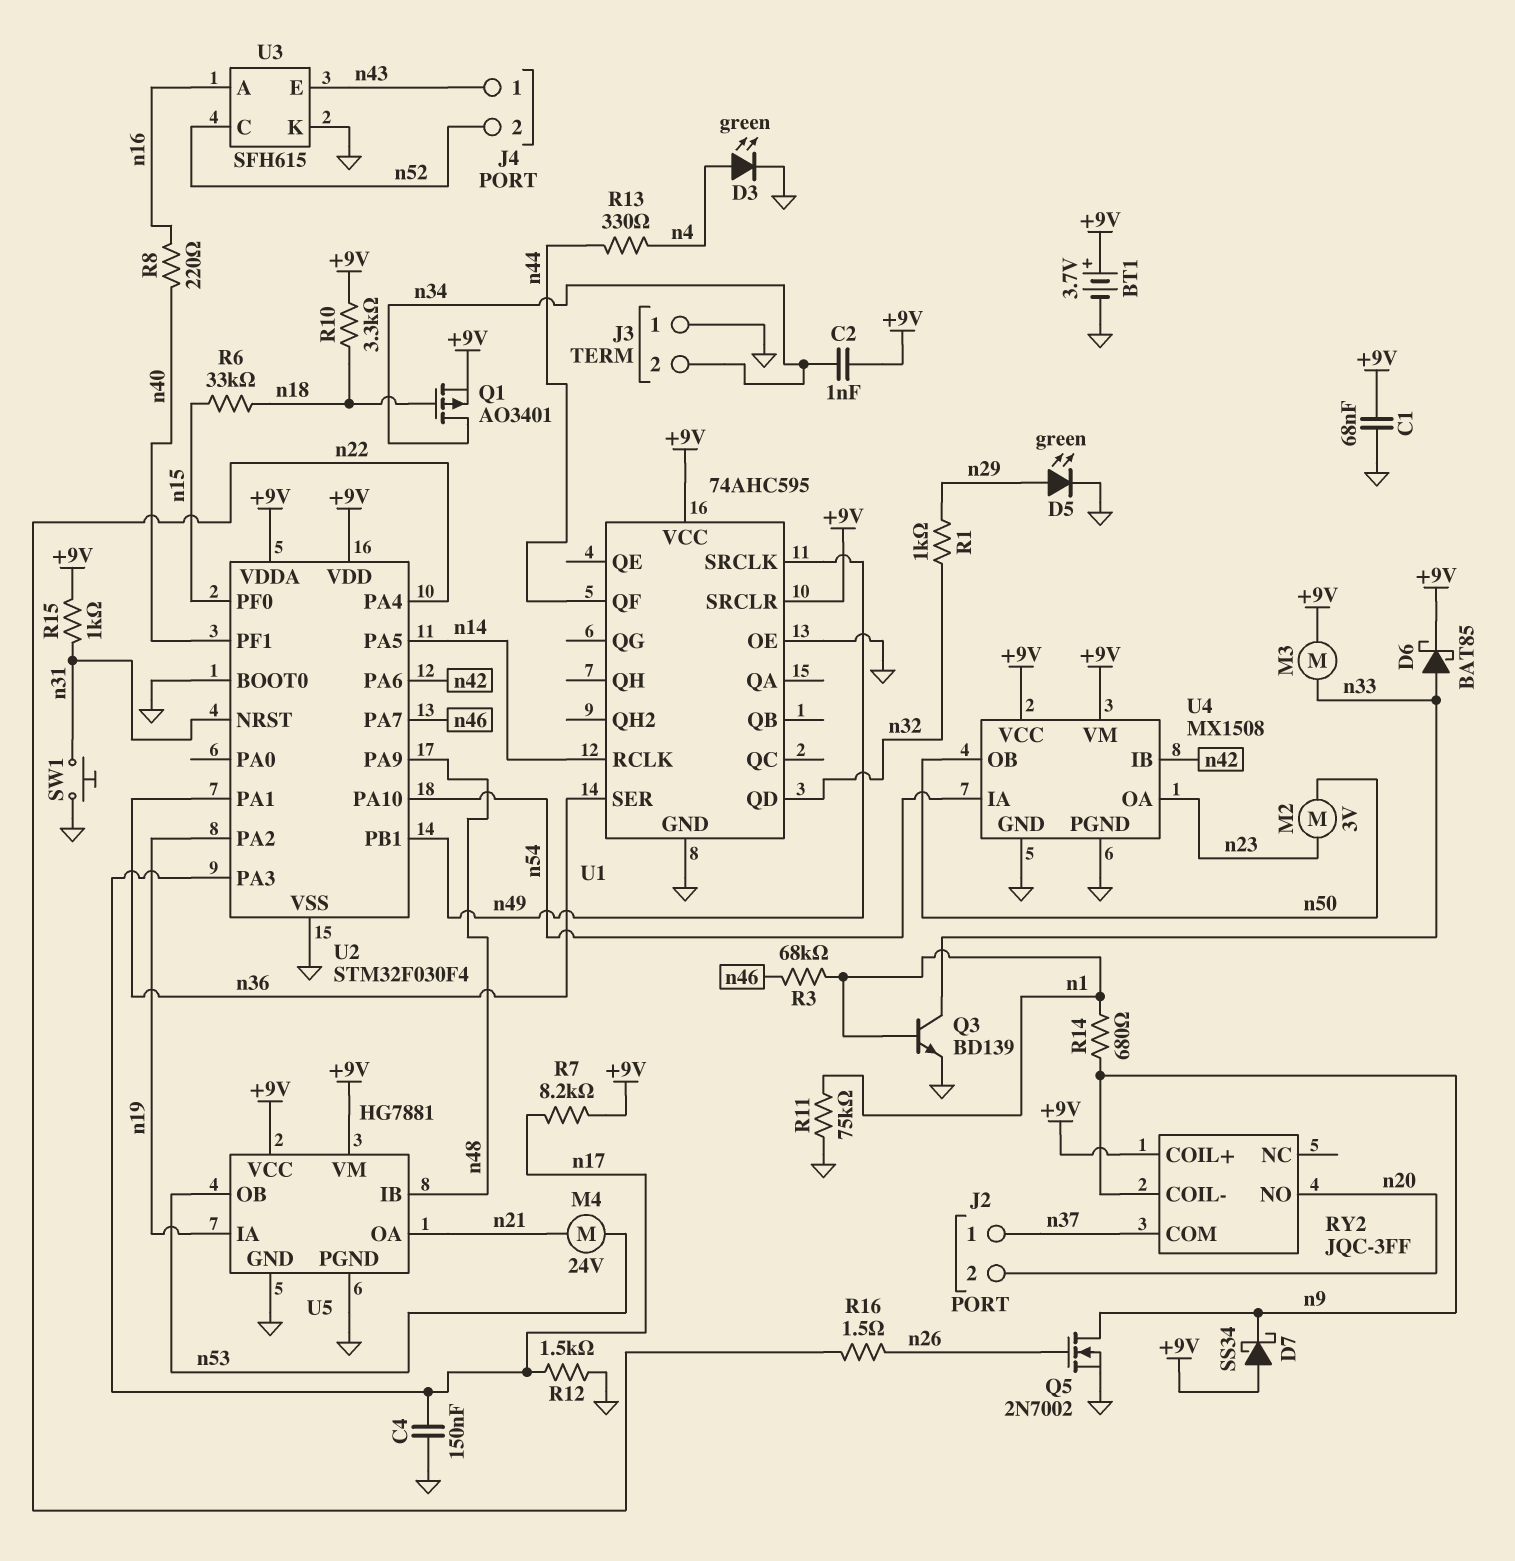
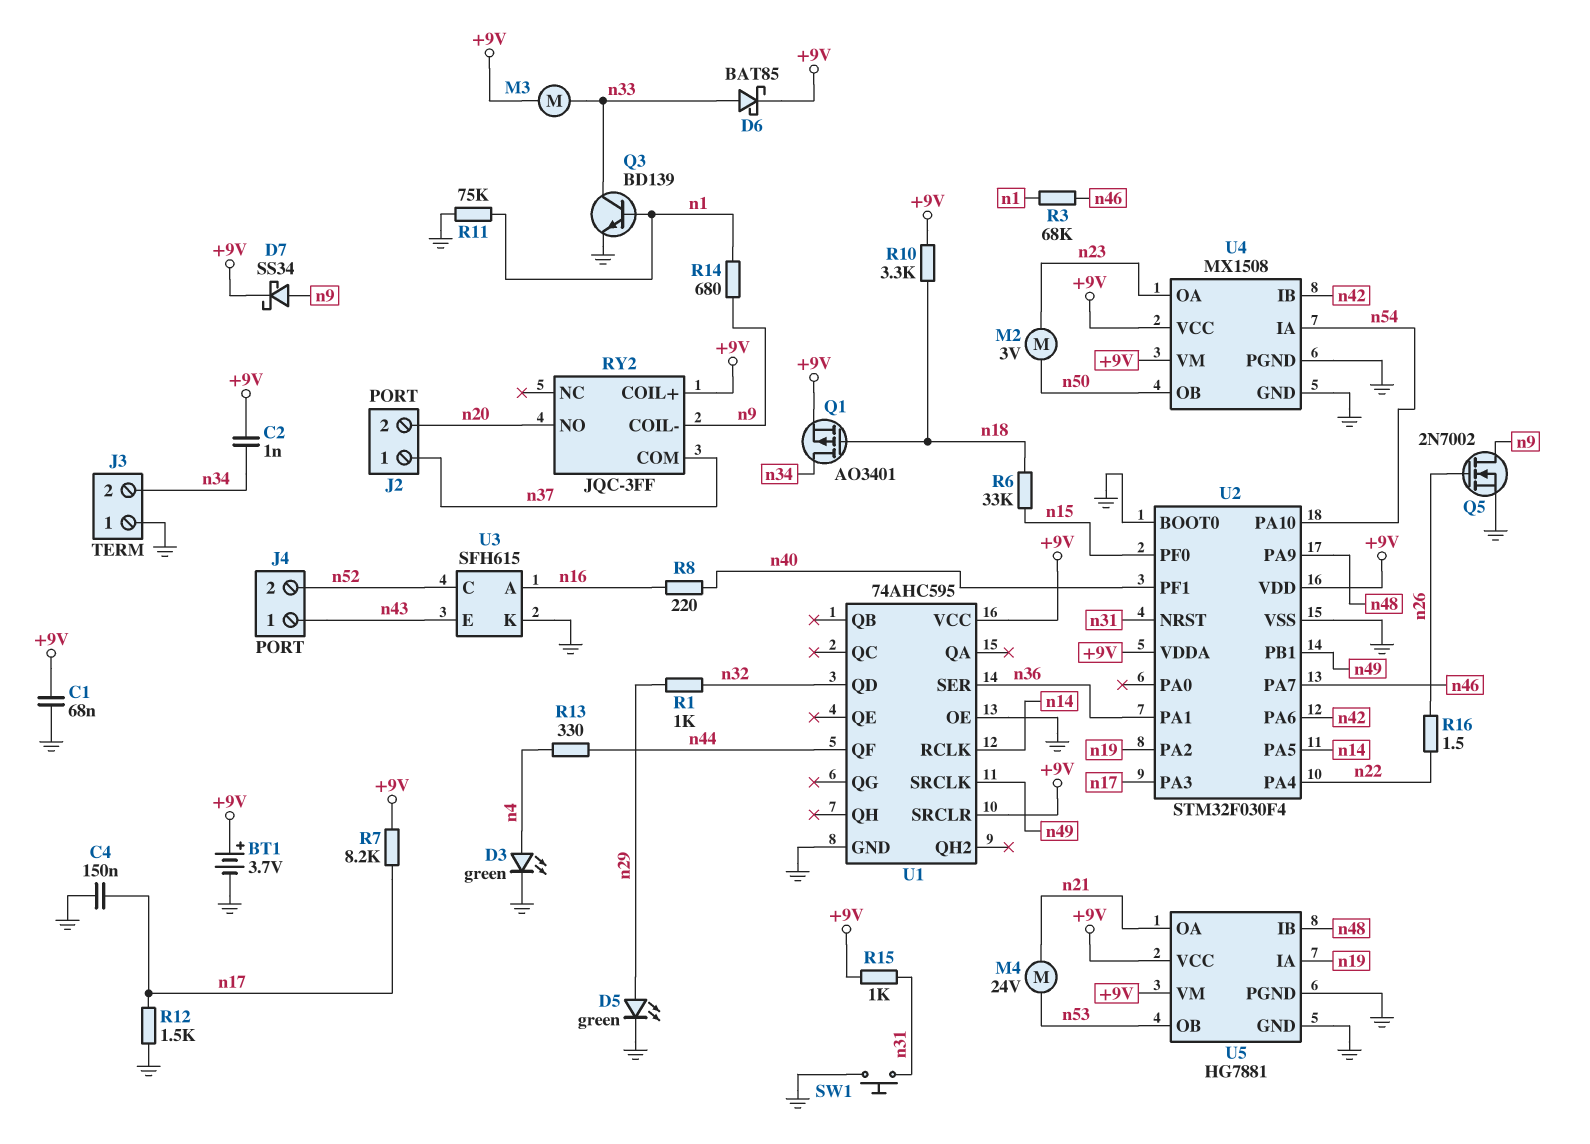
D7: schottky SS34 (A +9V, K n9) -> schottky SS34 (A n9, K +9V)

